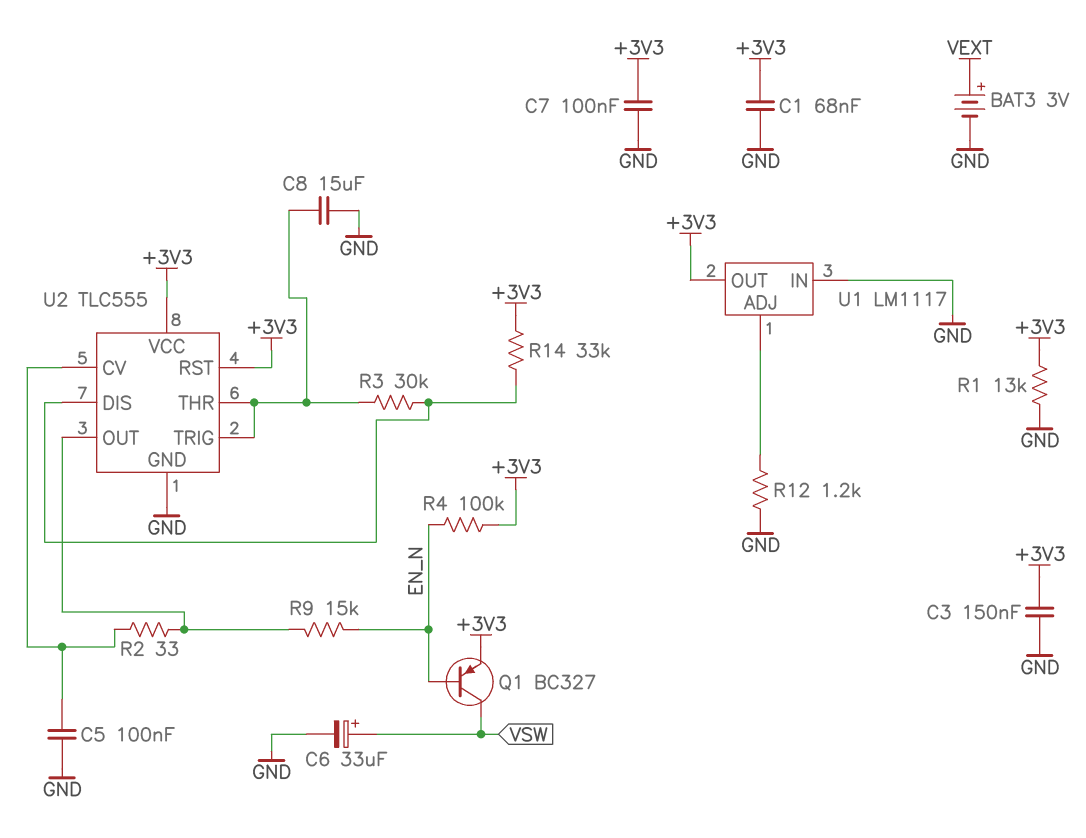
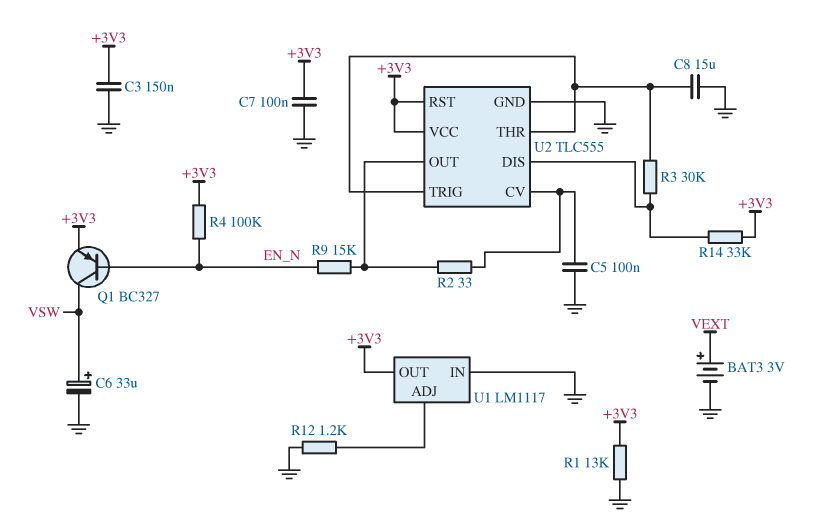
C1: 68nF (+3V3, GND) -> none

